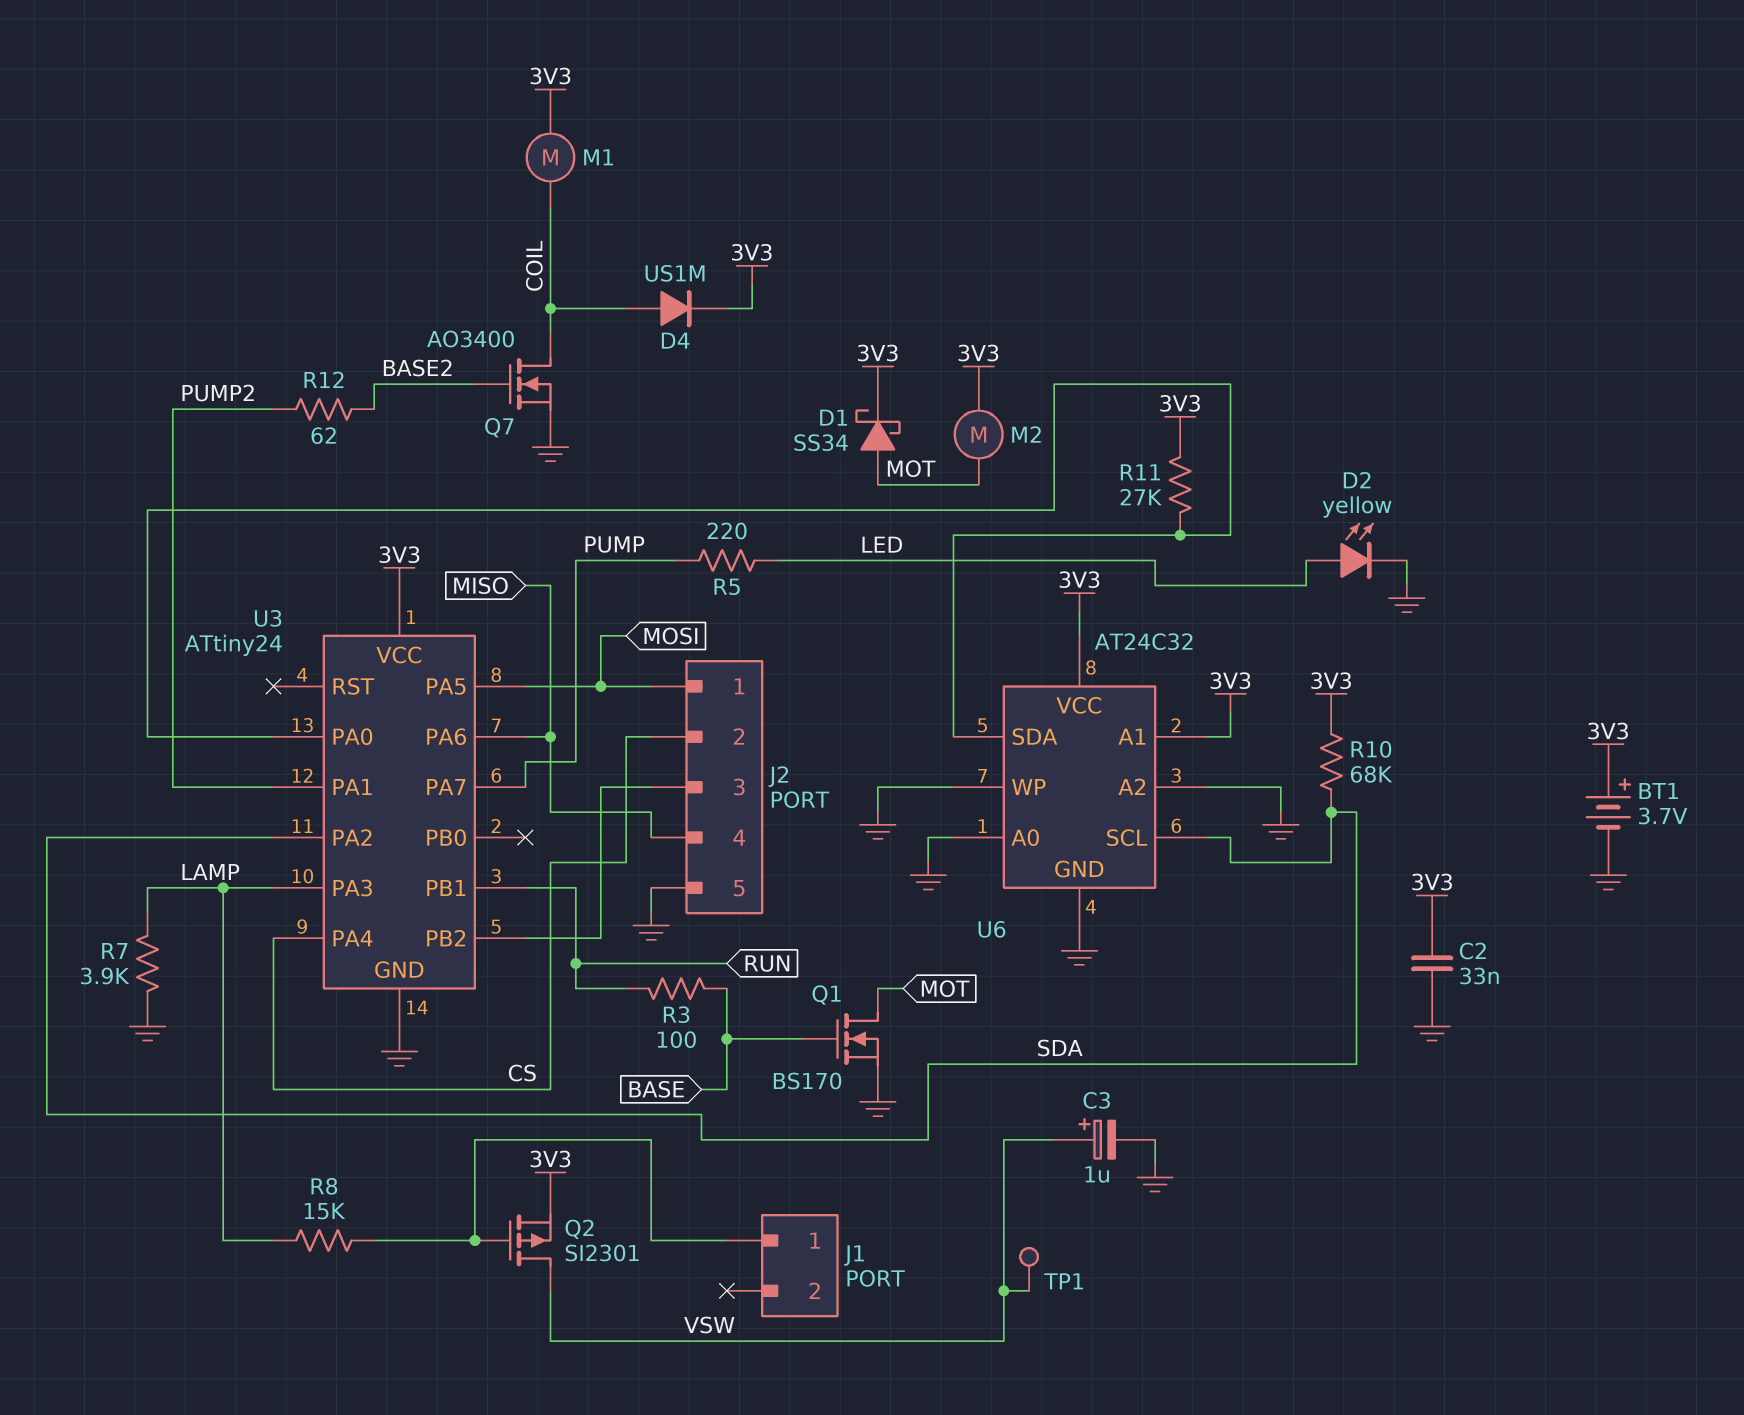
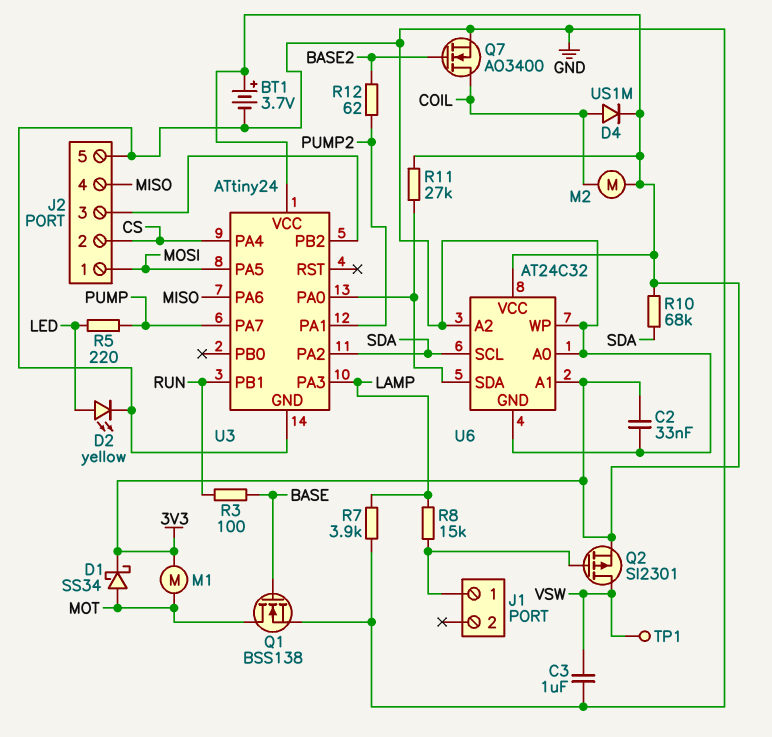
C3: 1uF (plus VSW, minus GND) -> 1uF (GND, VSW)
M1: motor (3V3, COIL) -> motor (3V3, MOT)
M2: motor (3V3, MOT) -> motor (3V3, COIL)
Q1: NMOS BS170 (G BASE, D MOT, S GND) -> NMOS BSS138 (G BASE, D MOT, S GND)

